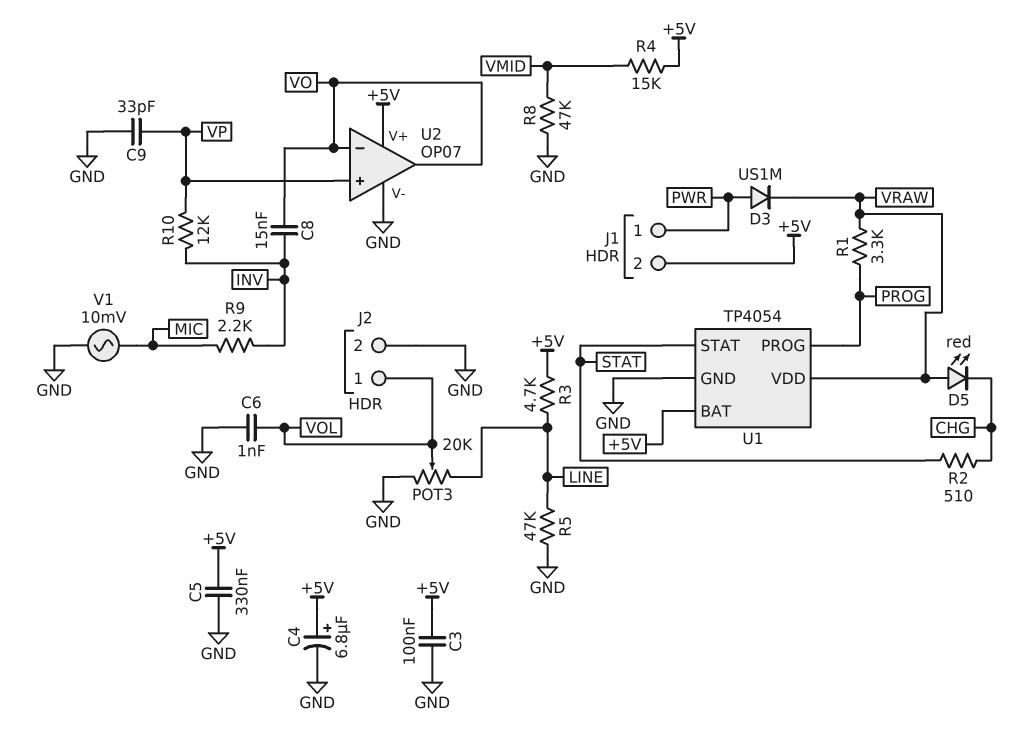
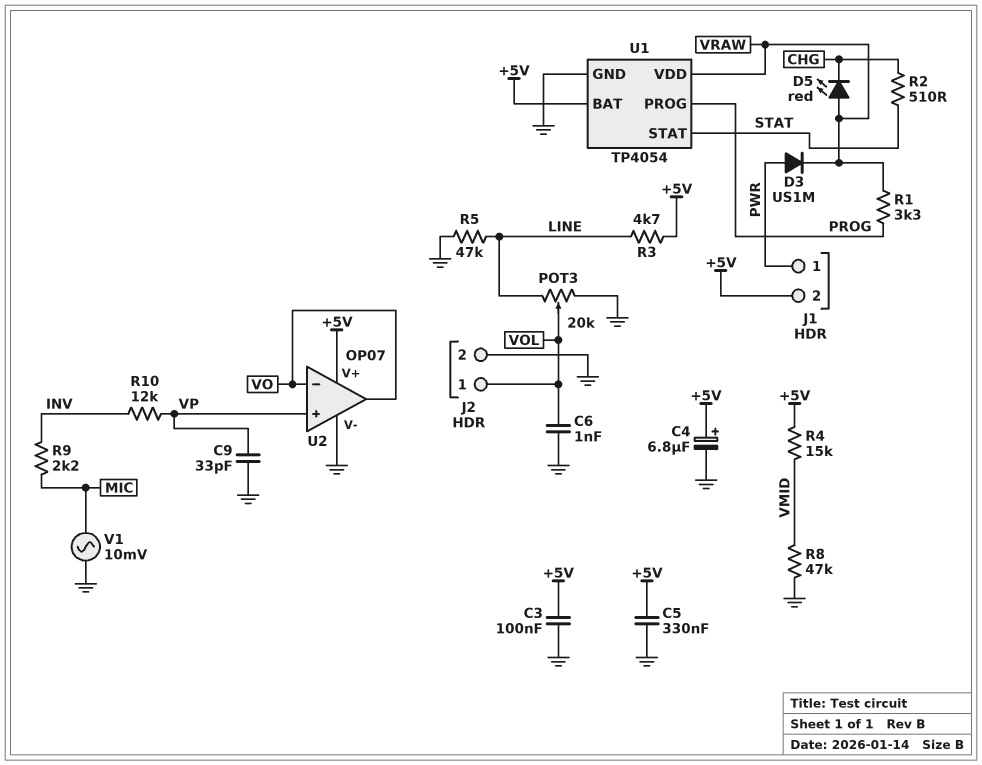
C8: 15nF (INV, VO) -> none

